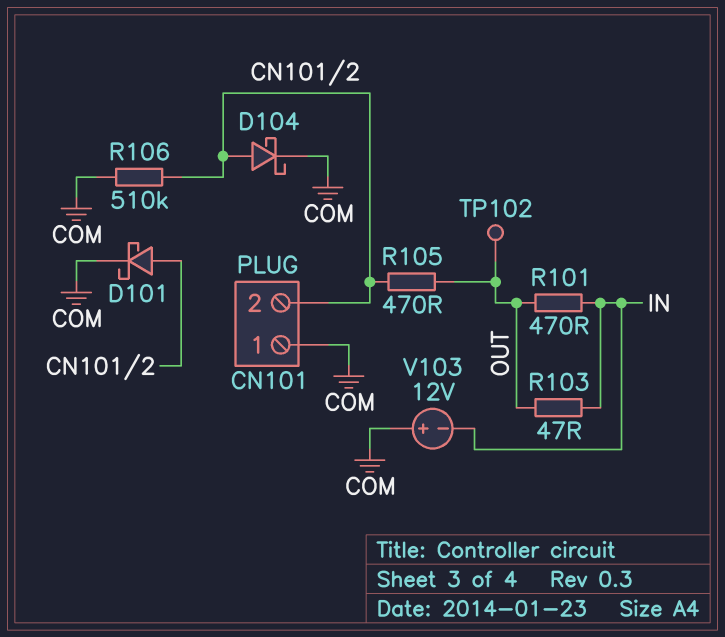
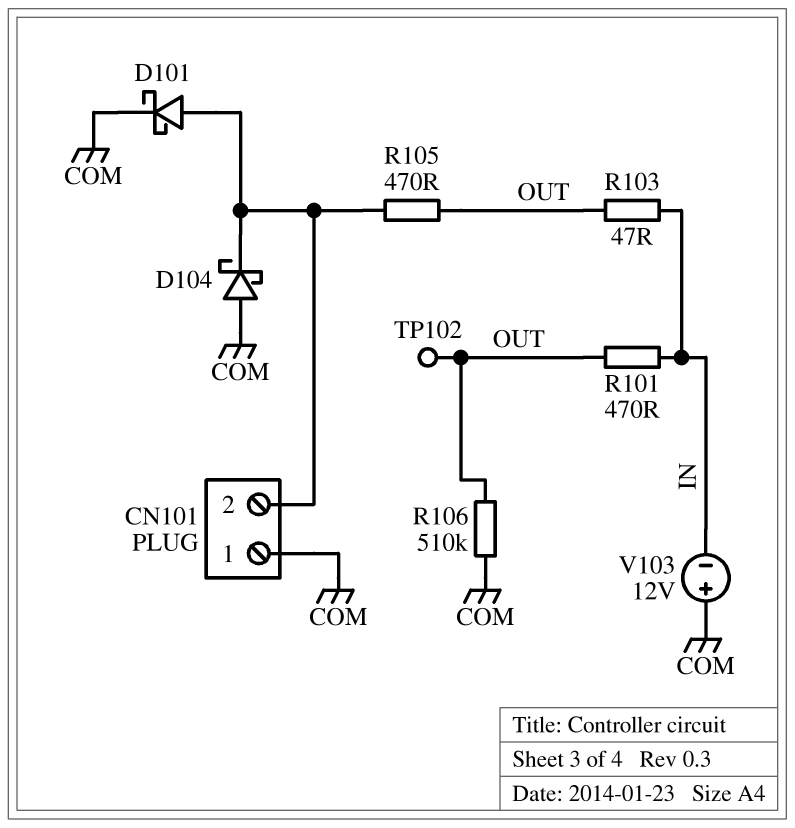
D104: schottky (A CN101/2, K COM) -> schottky (A COM, K CN101/2)
R106: 510k (CN101/2, COM) -> 510k (COM, OUT)

